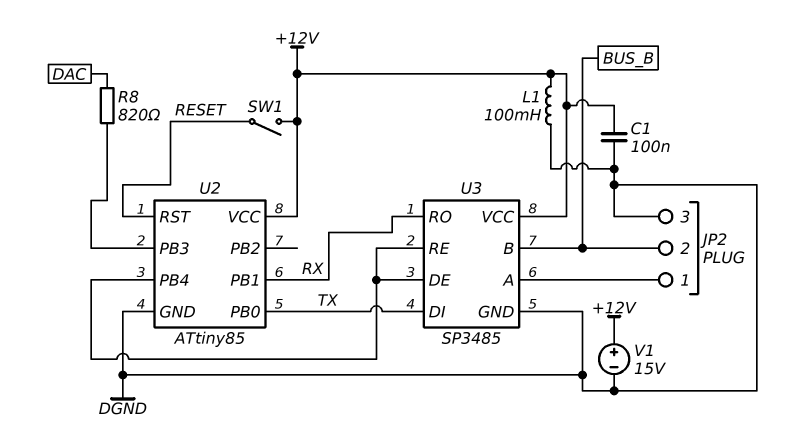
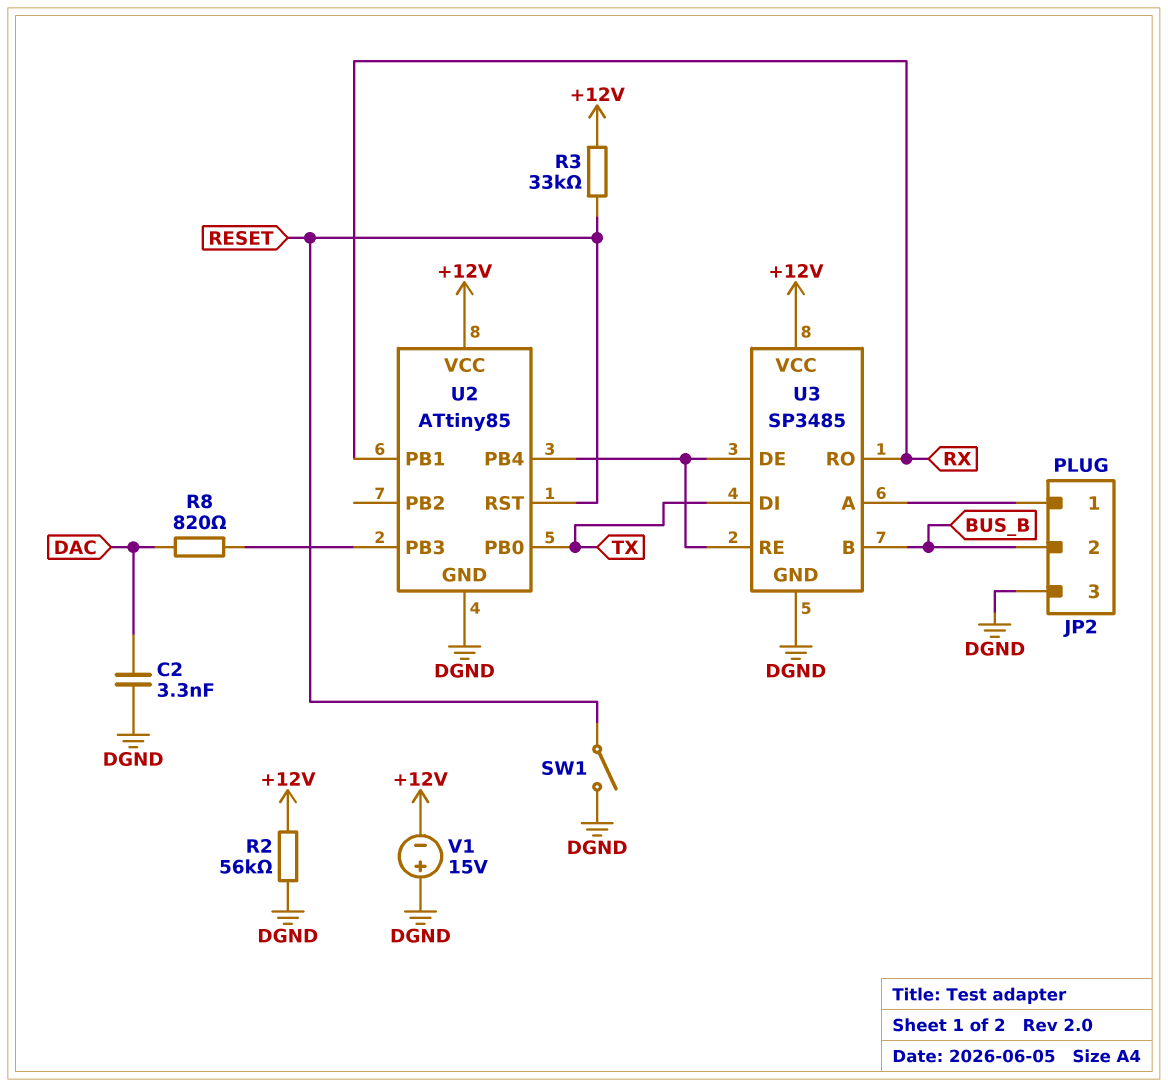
C1: 100nF (+12V, DGND) -> none
C2: none -> 3.3nF (DAC, DGND)
L1: 100mH (+12V, DGND) -> none
R2: none -> 56k (+12V, DGND)
R3: none -> 33k (+12V, RESET)
SW1: switch (+12V, RESET) -> switch (DGND, RESET)
V1: 15V (plus +12V, minus DGND) -> 15V (plus DGND, minus +12V)

